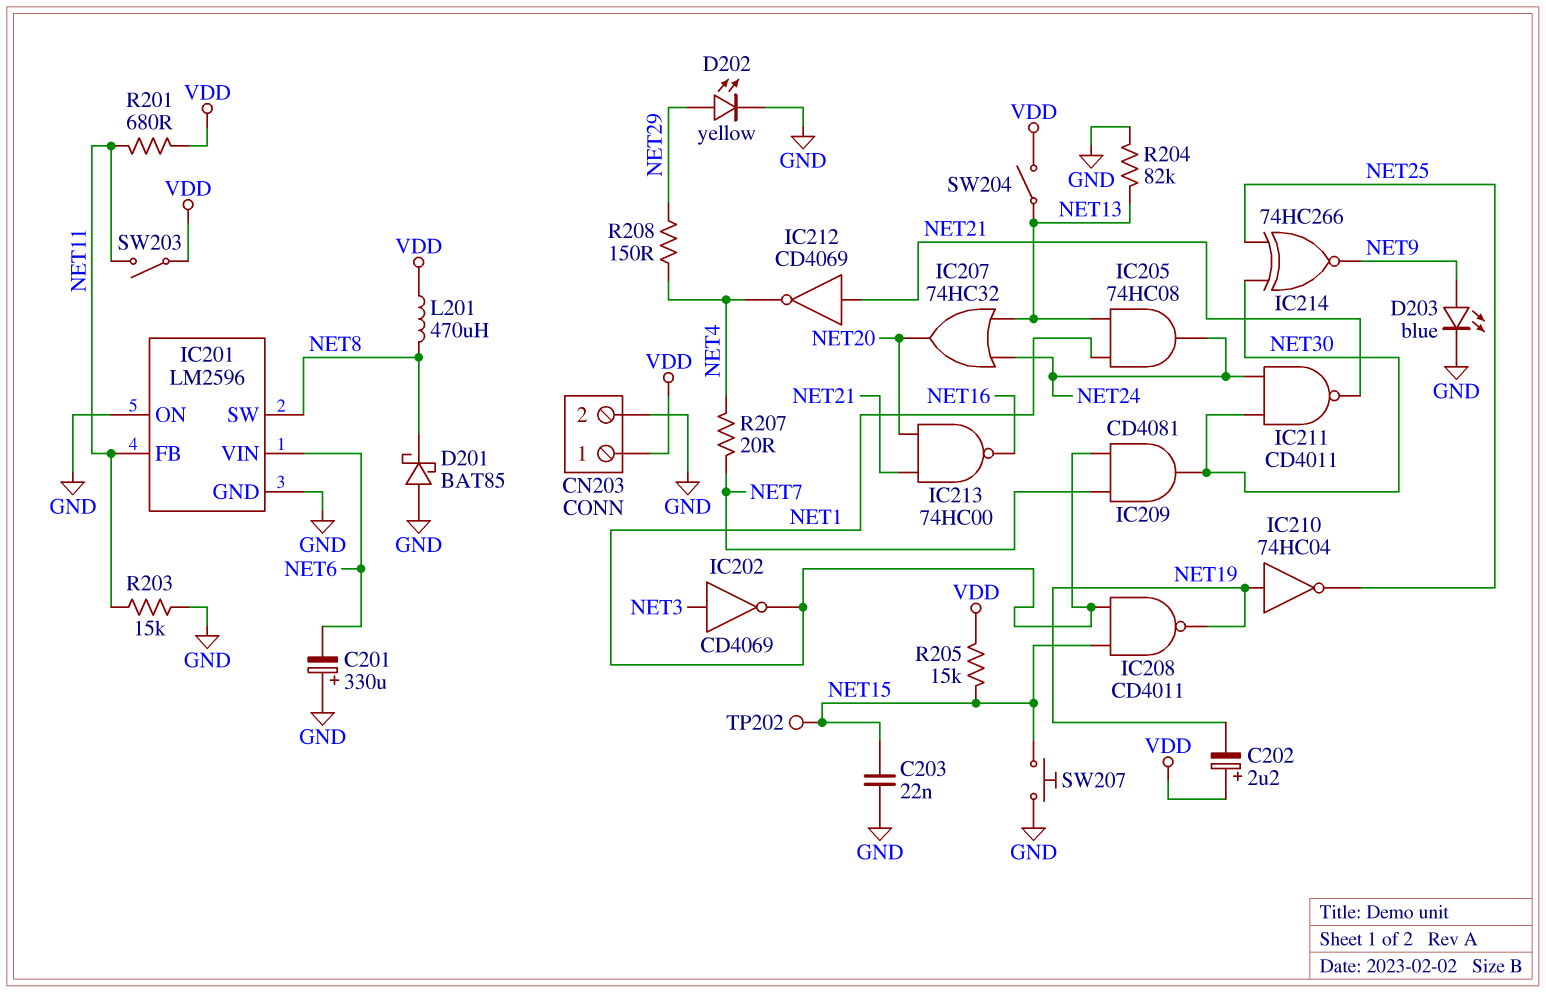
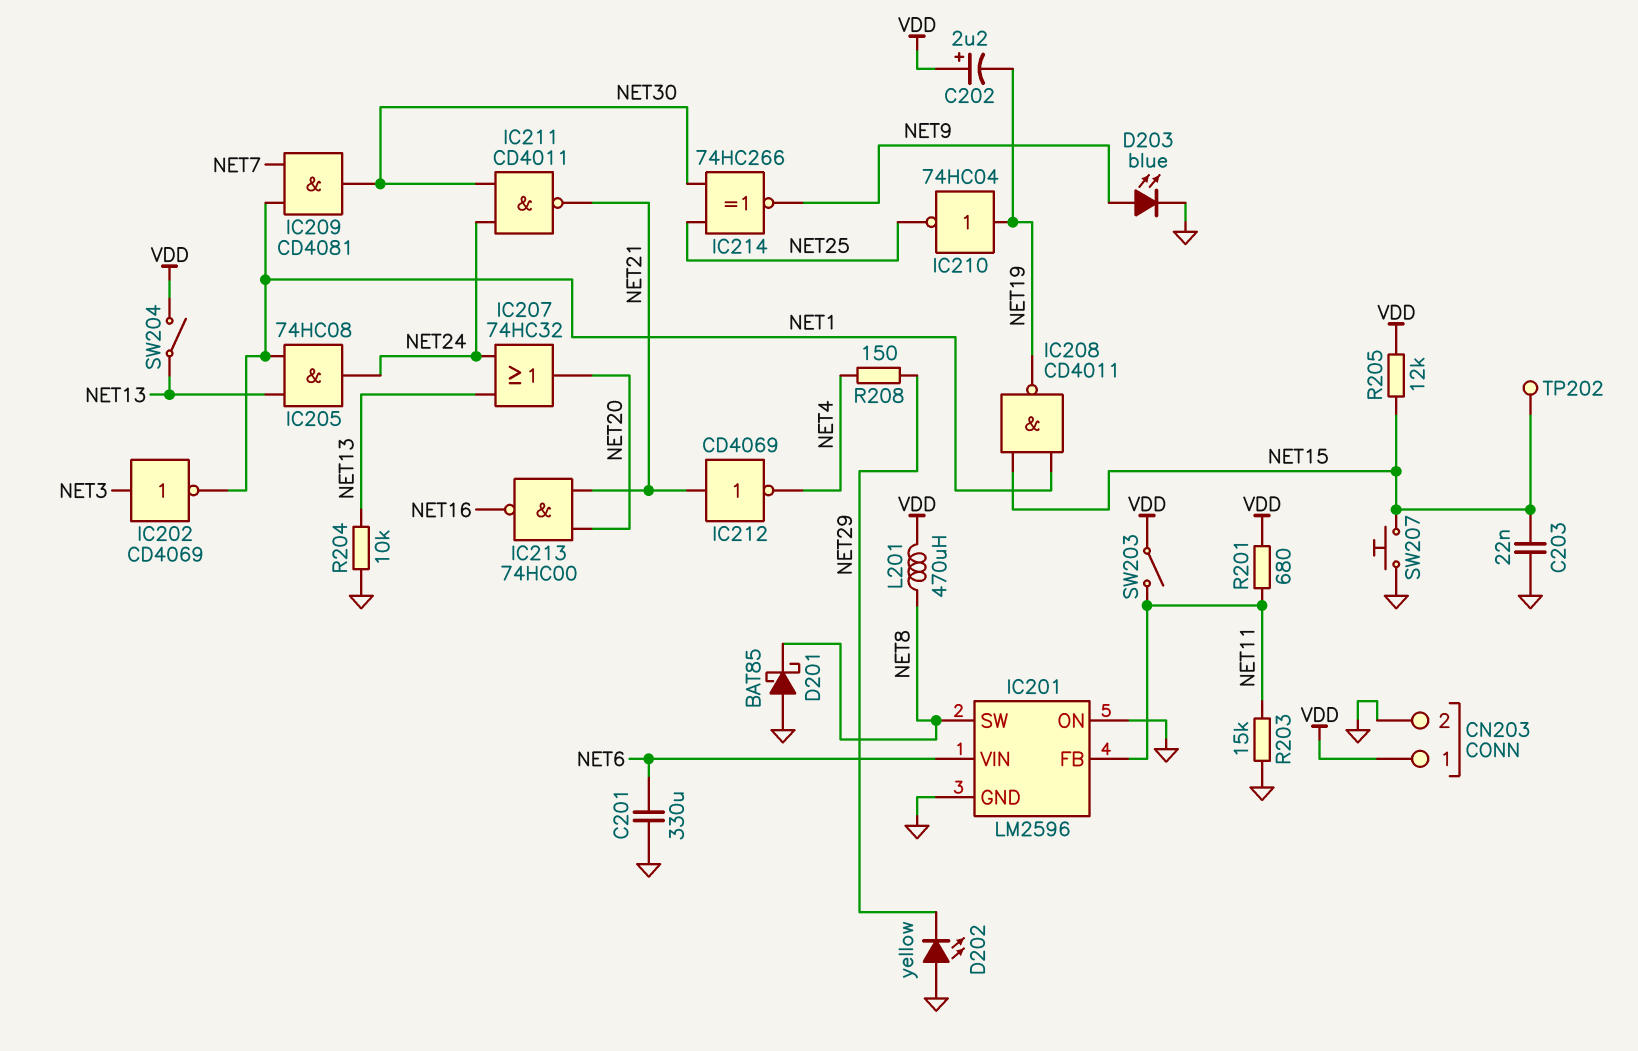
C201: 330uF (plus GND, minus NET6) -> 330uF (GND, NET6)
D202: LED yellow (A NET29, K GND) -> LED yellow (A GND, K NET29)
R204: 82k (GND, NET13) -> 10k (GND, NET13)
R205: 15k (NET15, VDD) -> 12k (NET15, VDD)
R207: 20 (NET4, NET7) -> none

